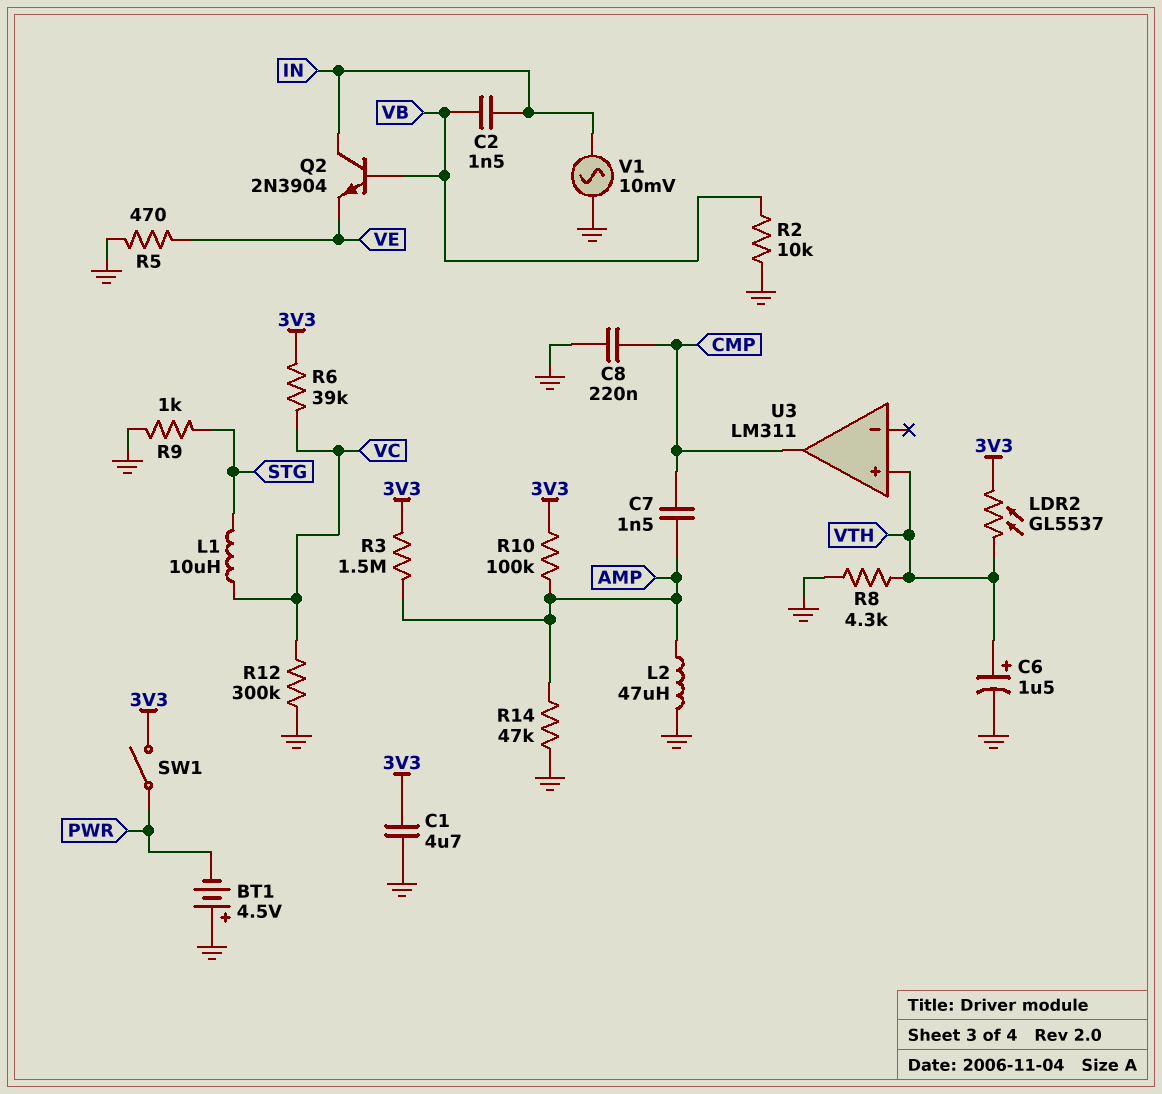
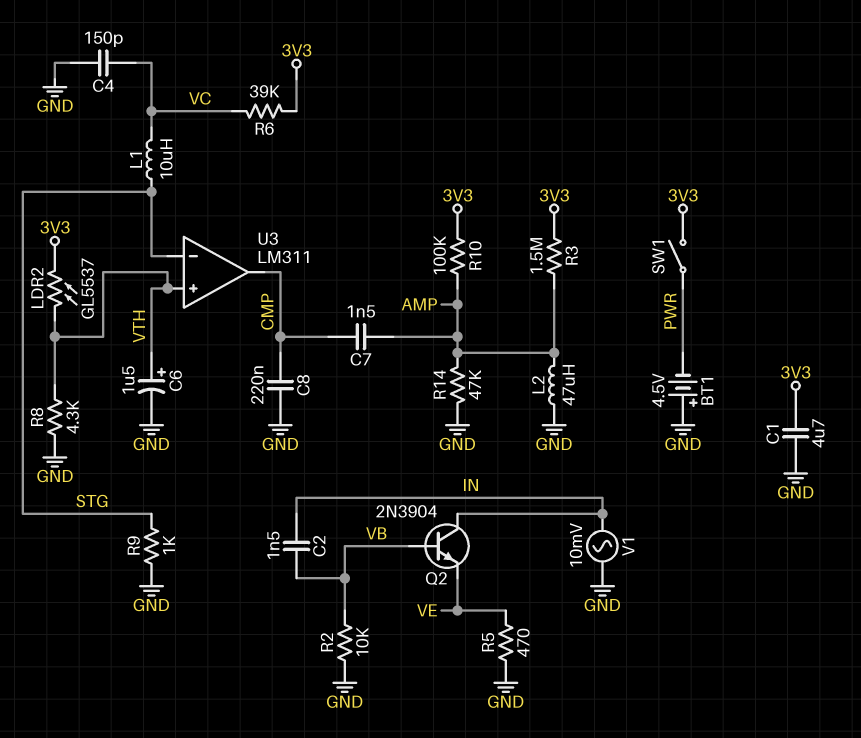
C4: none -> 150pF (GND, VC)
R12: 300k (GND, VC) -> none
U3 pin in-: none -> STG

